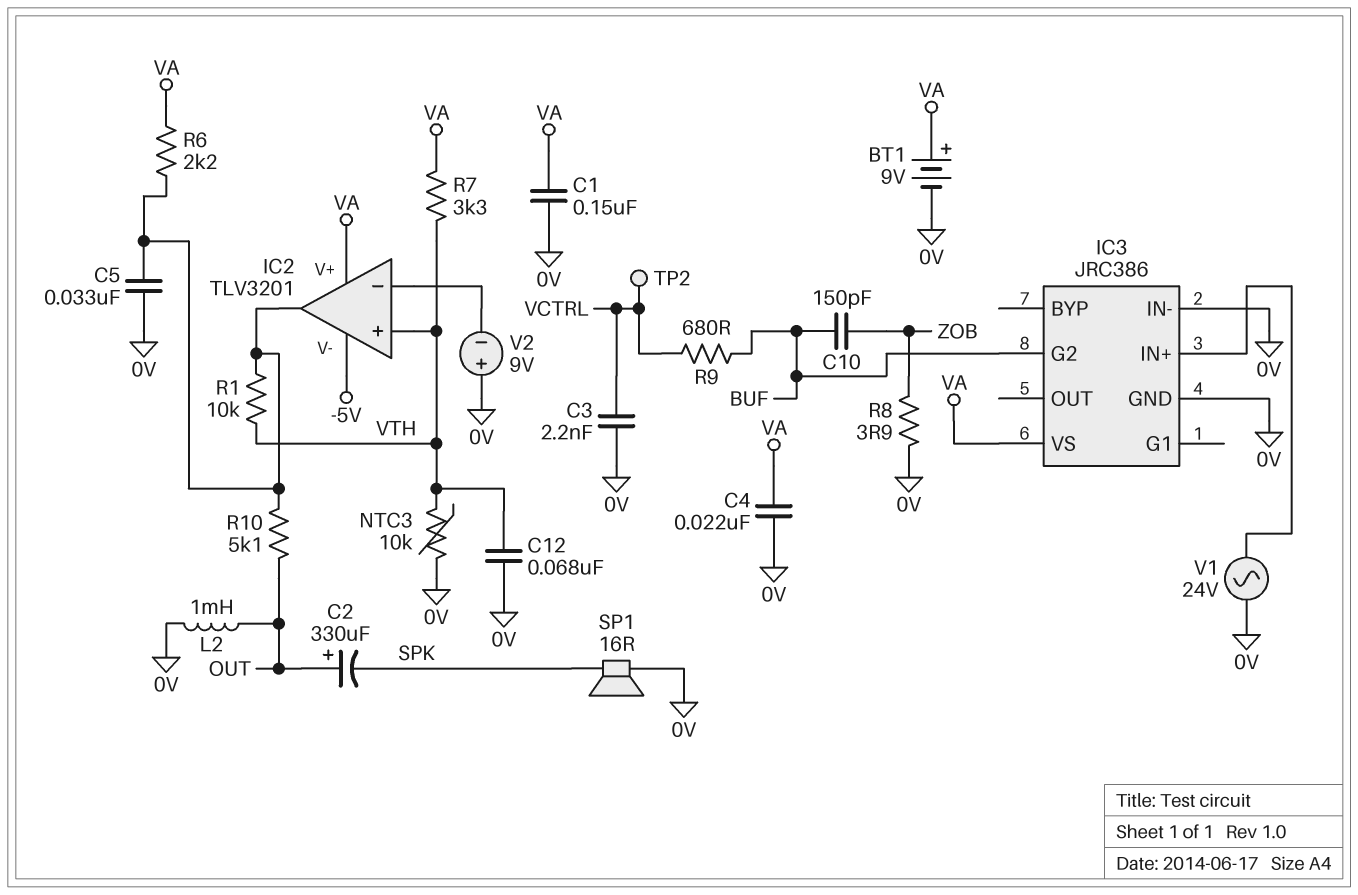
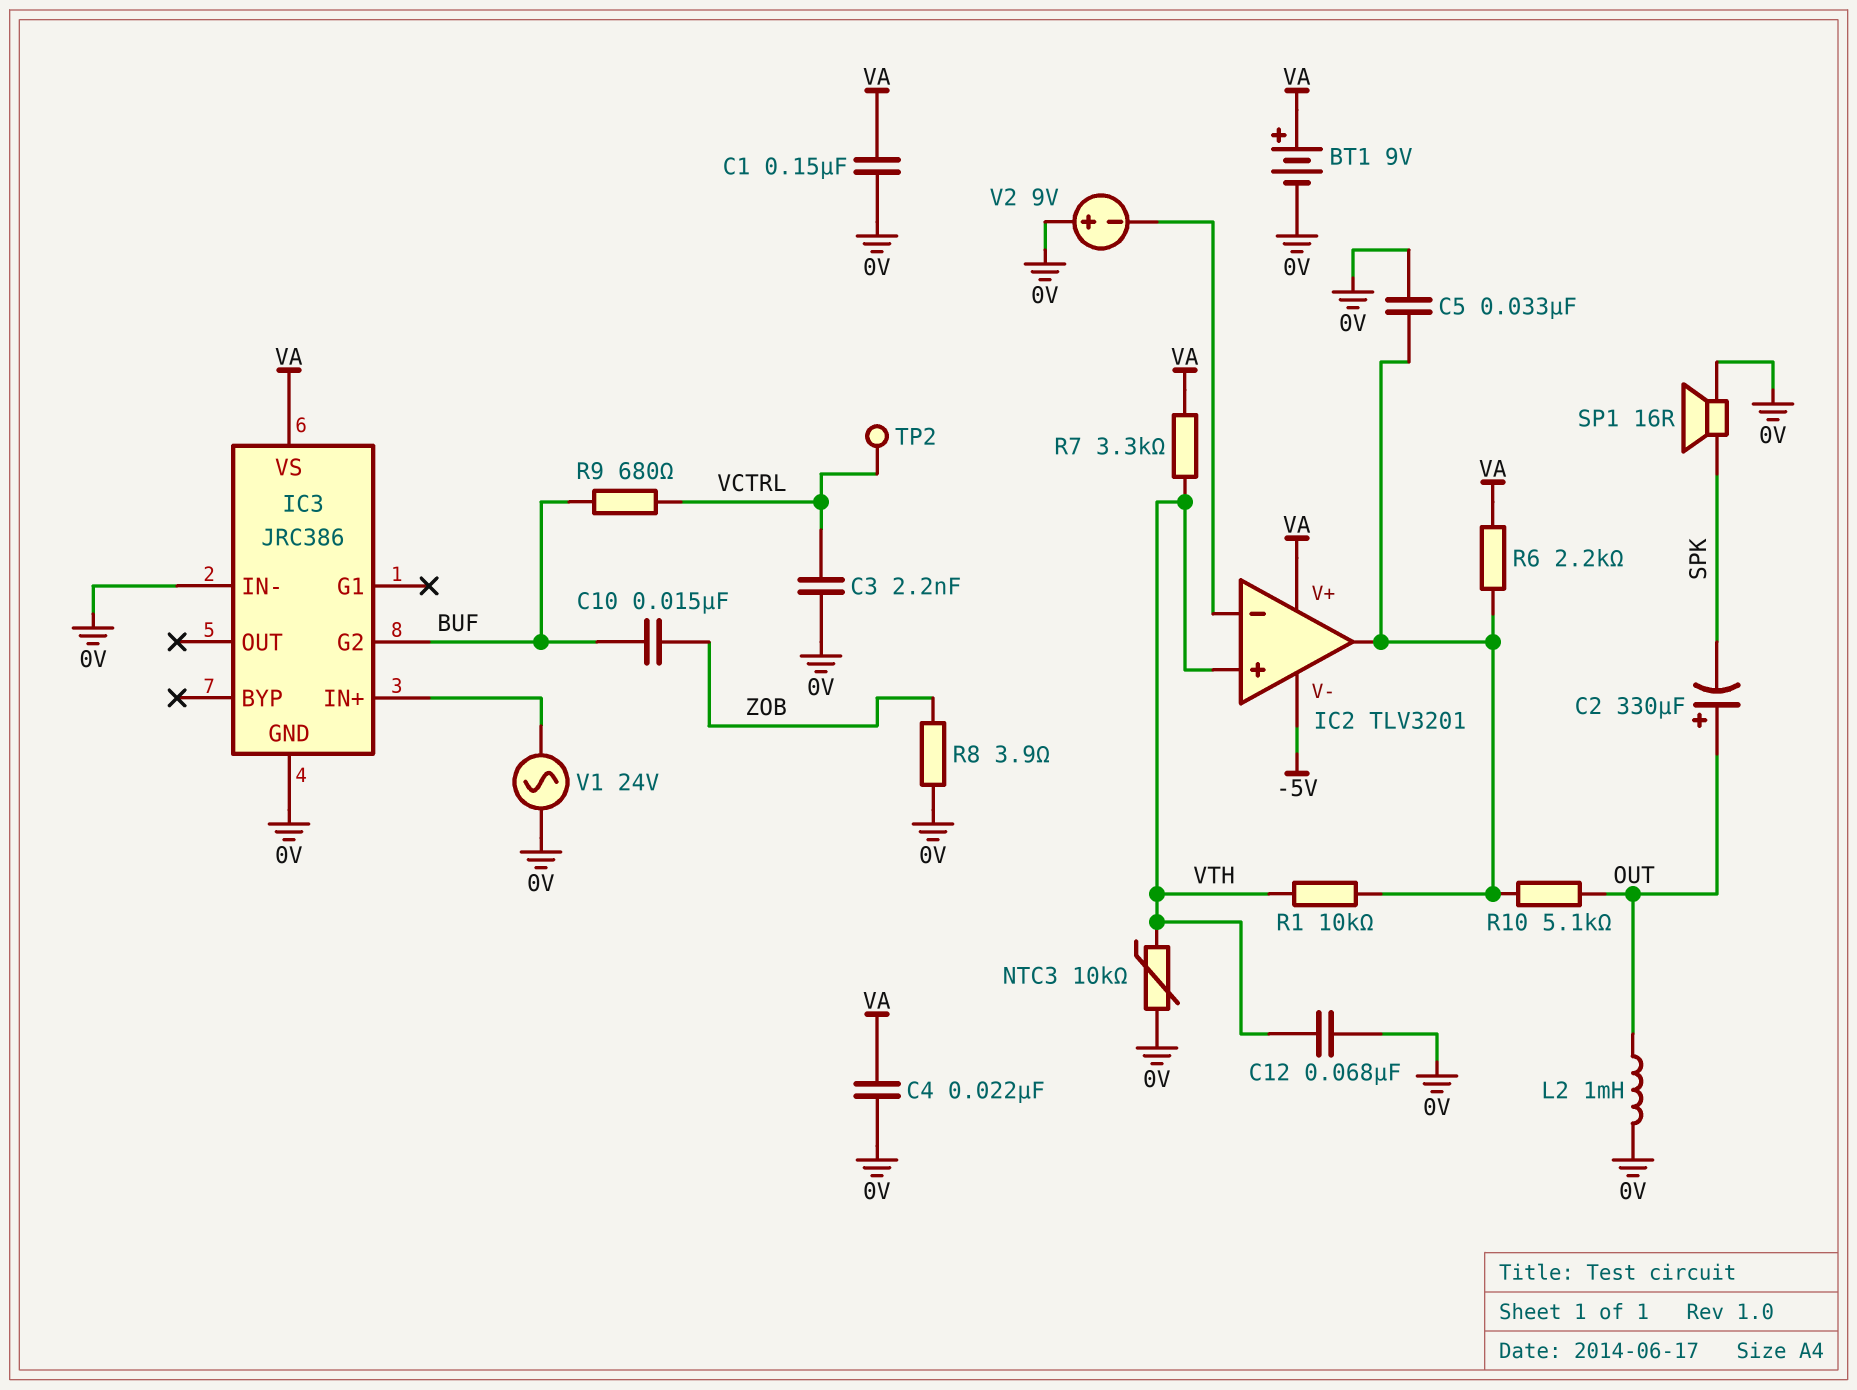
C10: 150pF (BUF, ZOB) -> 15nF (BUF, ZOB)

